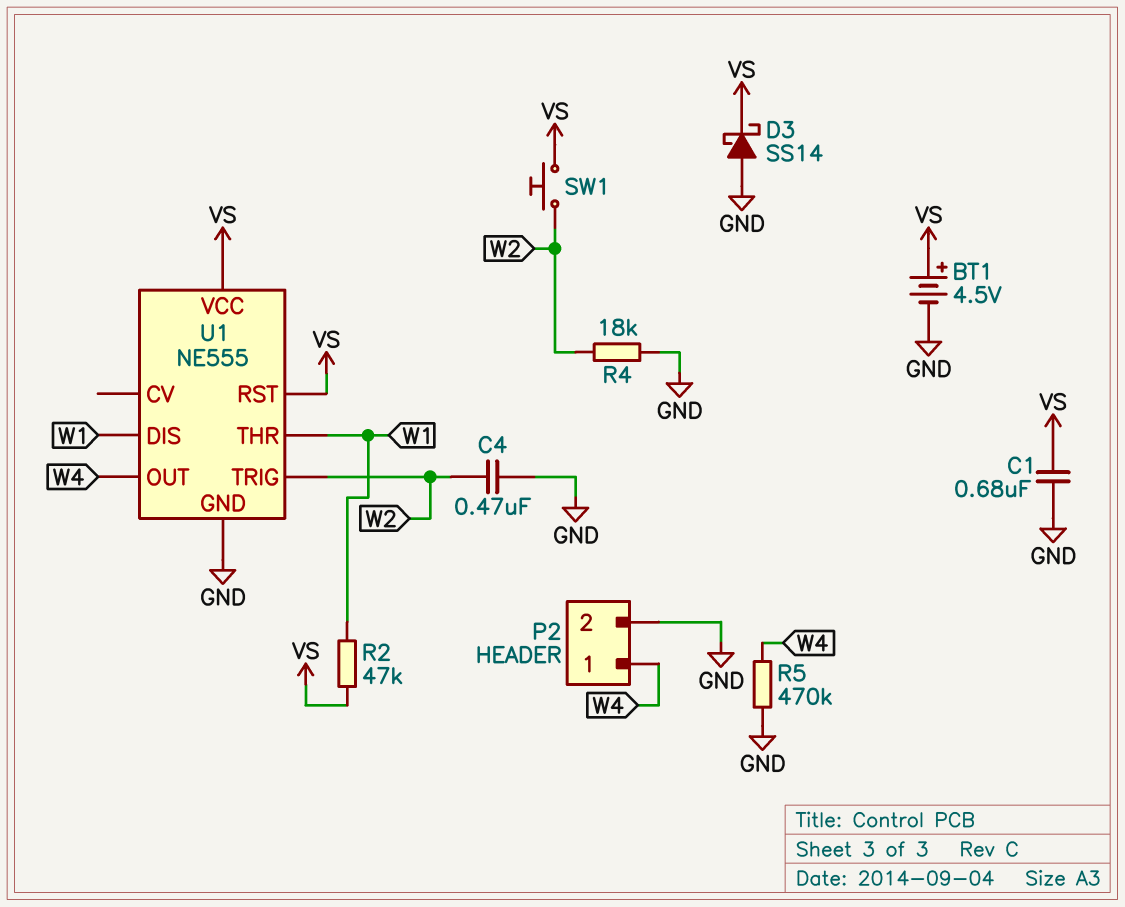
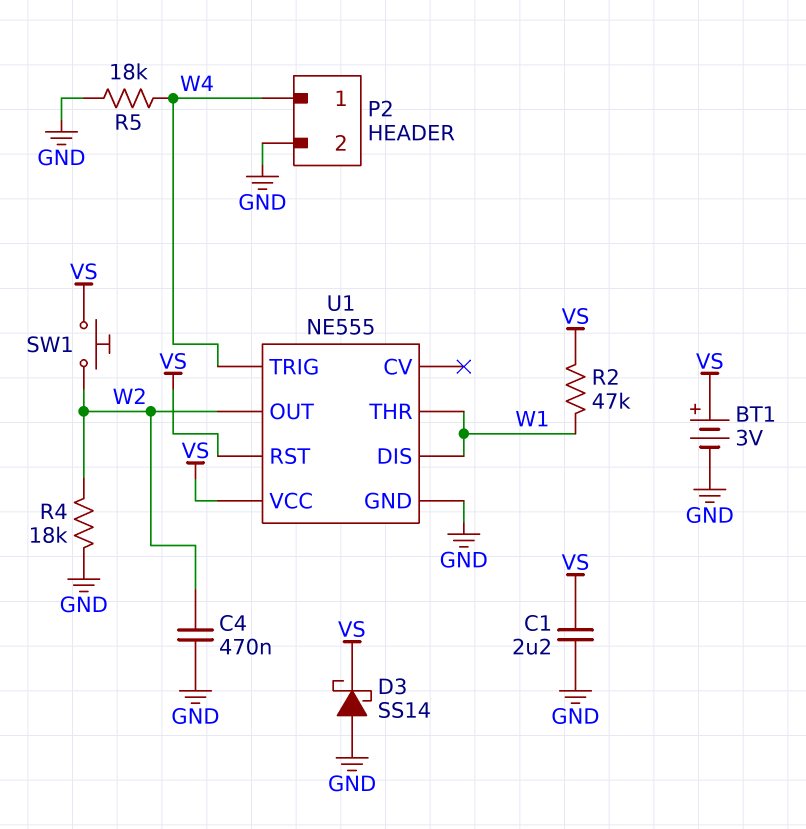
BT1: 4.5V (plus VS, minus GND) -> 3V (plus VS, minus GND)
C1: 680nF (GND, VS) -> 2.2uF (GND, VS)
R5: 470k (GND, W4) -> 18k (GND, W4)
U1 pin OUT: W4 -> W2
U1 pin TRIG: W2 -> W4

